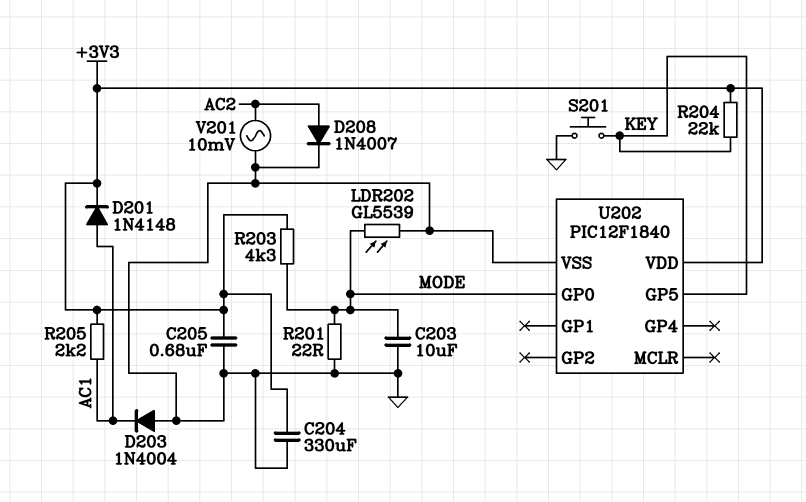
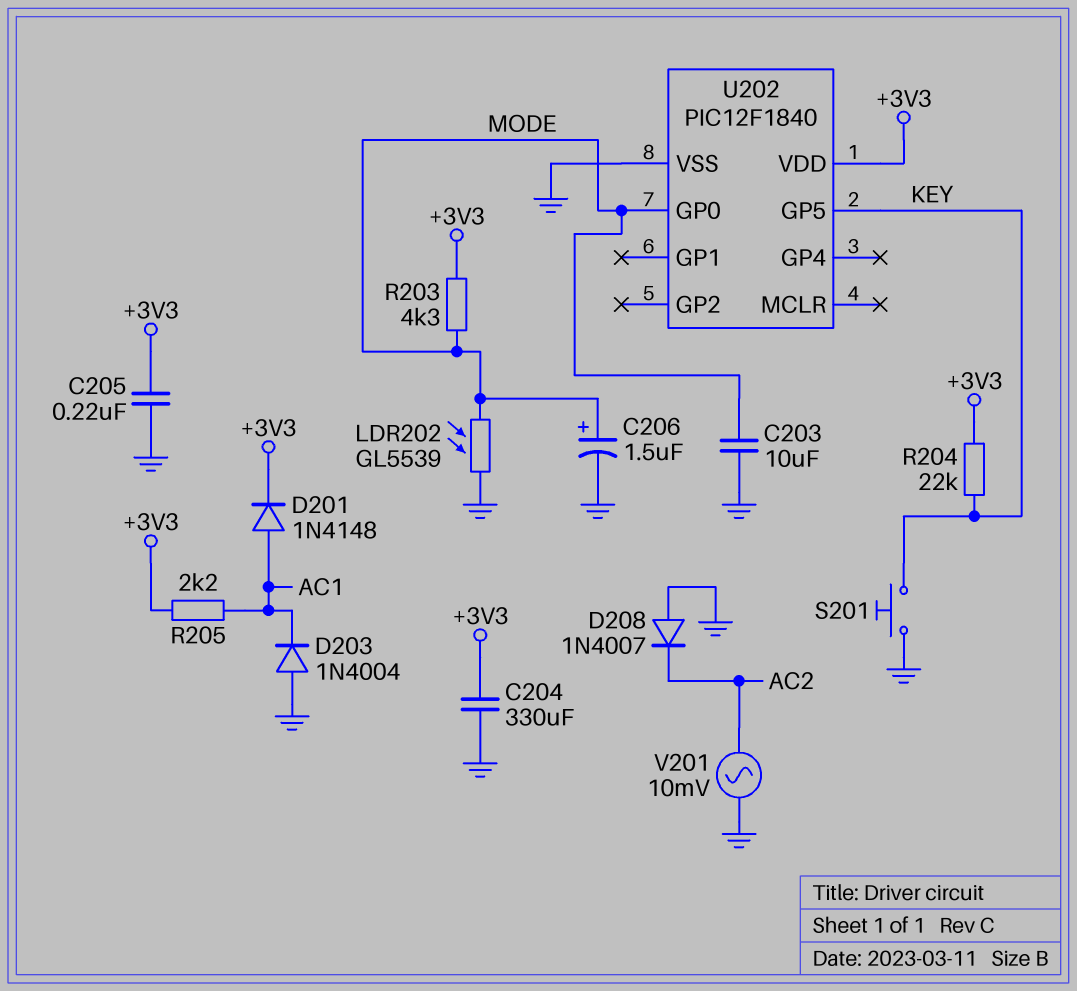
C205: 680nF (+3V3, GND) -> 220nF (+3V3, GND)
C206: none -> 1.5uF (plus MODE, minus GND)
D208: diode 1N4007 (A AC2, K GND) -> diode 1N4007 (A GND, K AC2)
R201: 22 (GND, MODE) -> none

